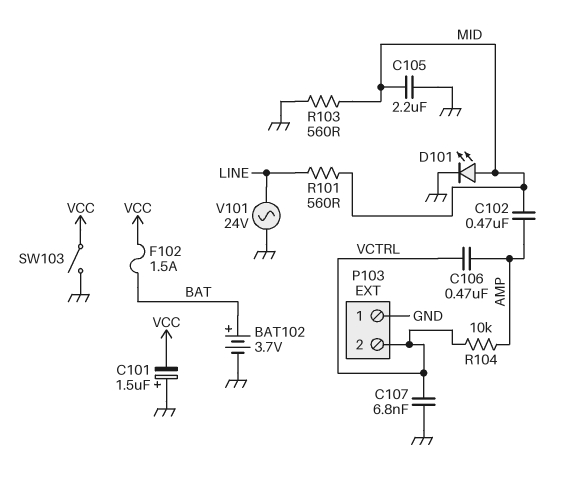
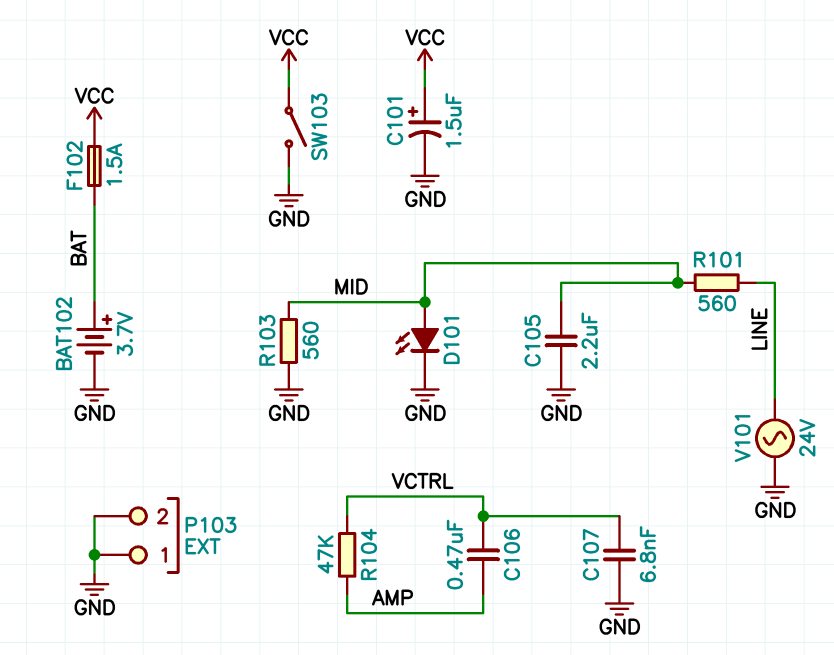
C101: 1.5uF (plus GND, minus VCC) -> 1.5uF (plus VCC, minus GND)
C102: 470nF (AMP, MID) -> none
P103 pin 2: VCTRL -> GND
R104: 10k (AMP, VCTRL) -> 47k (AMP, VCTRL)

